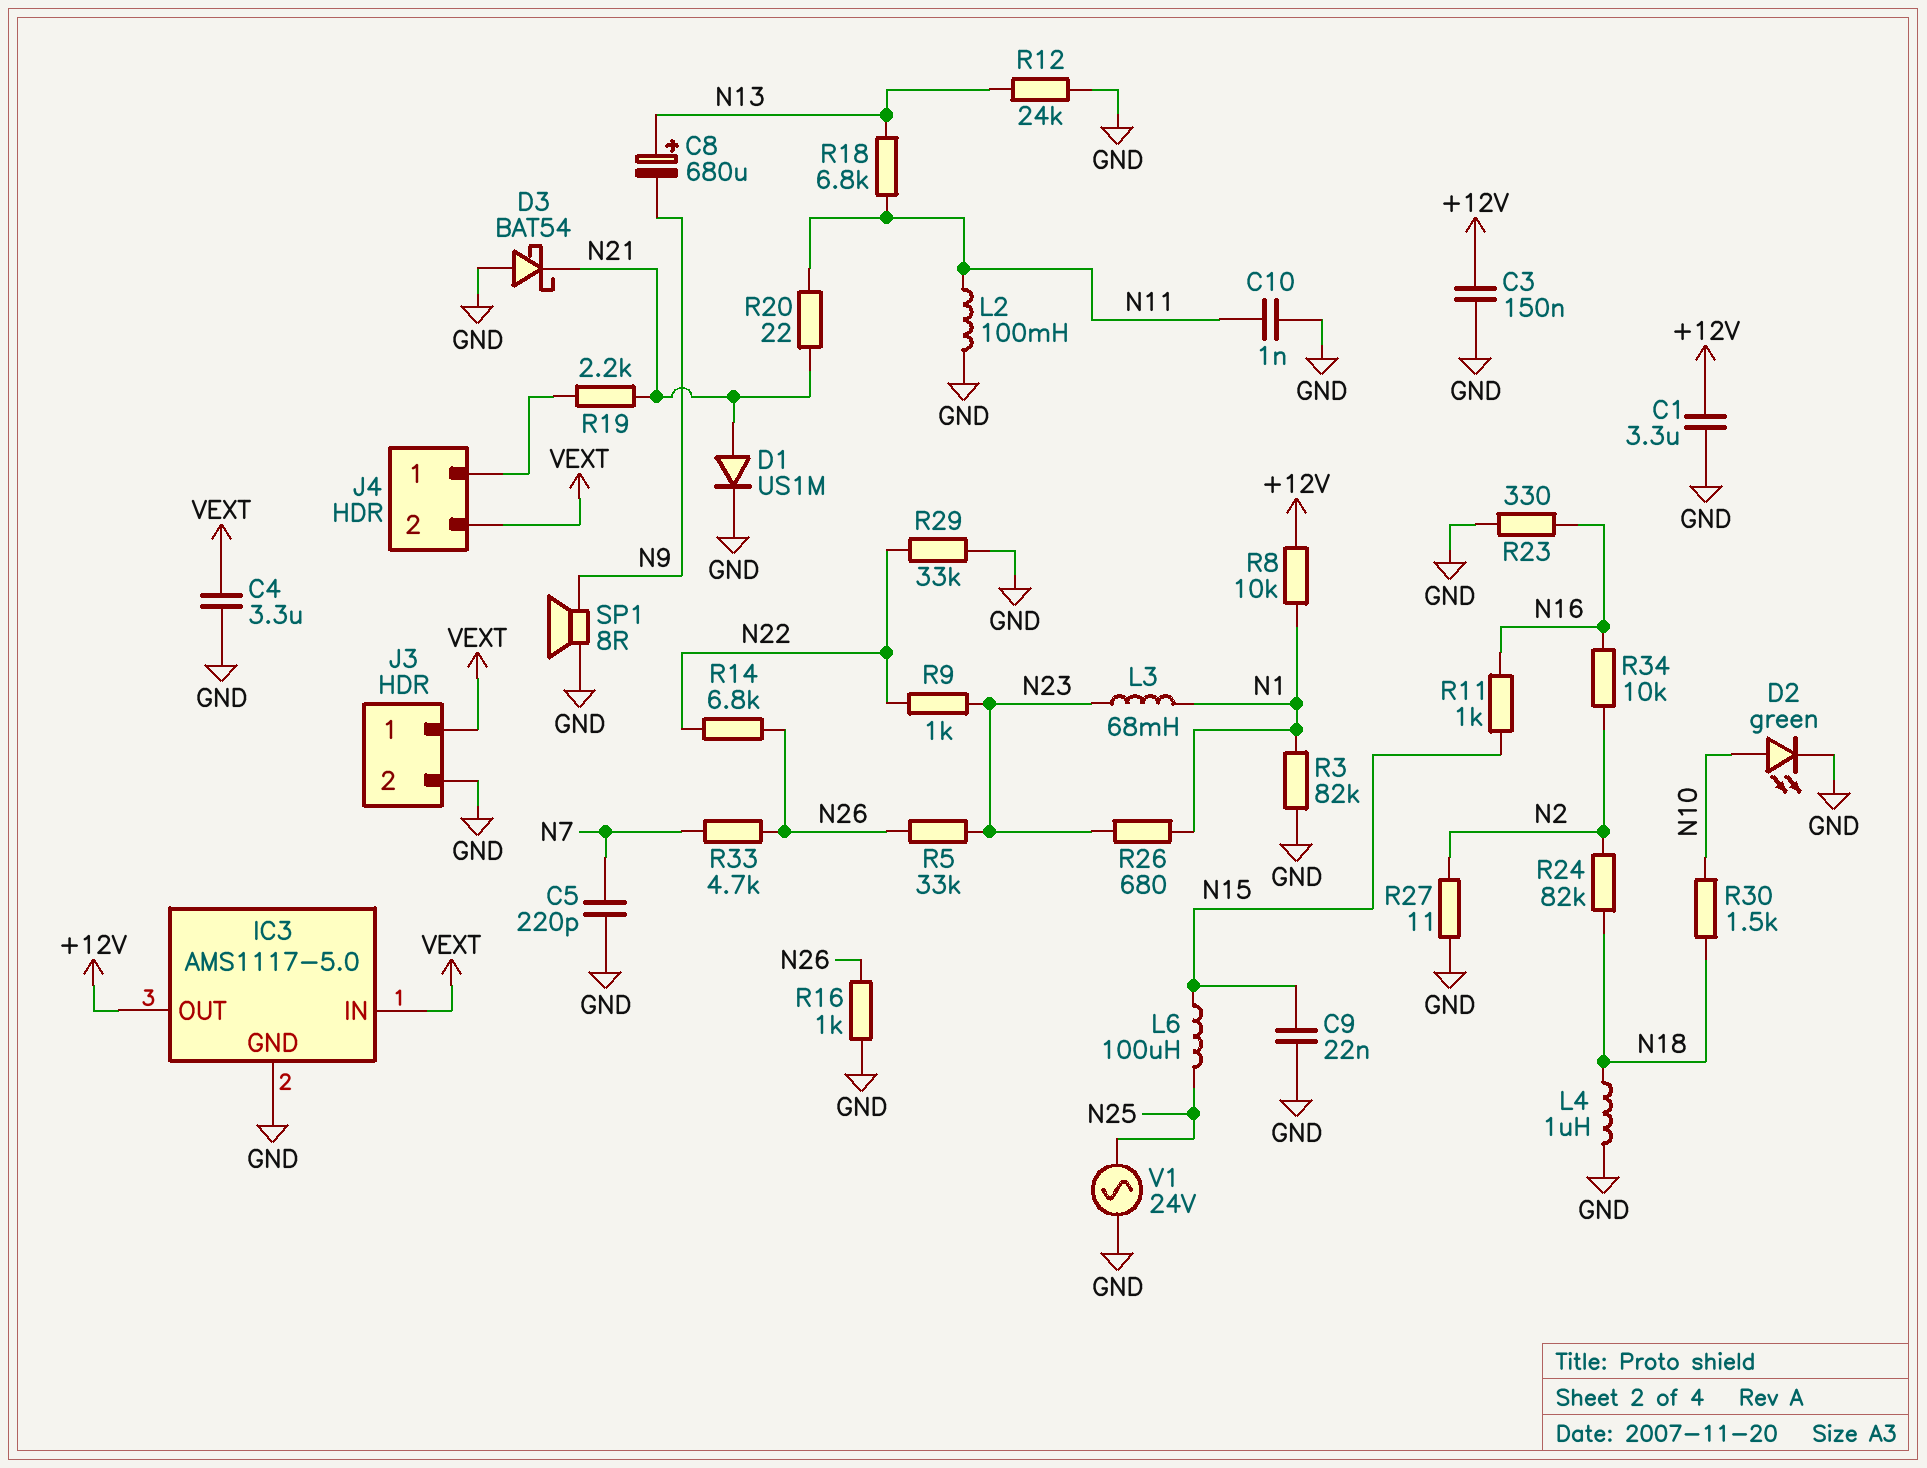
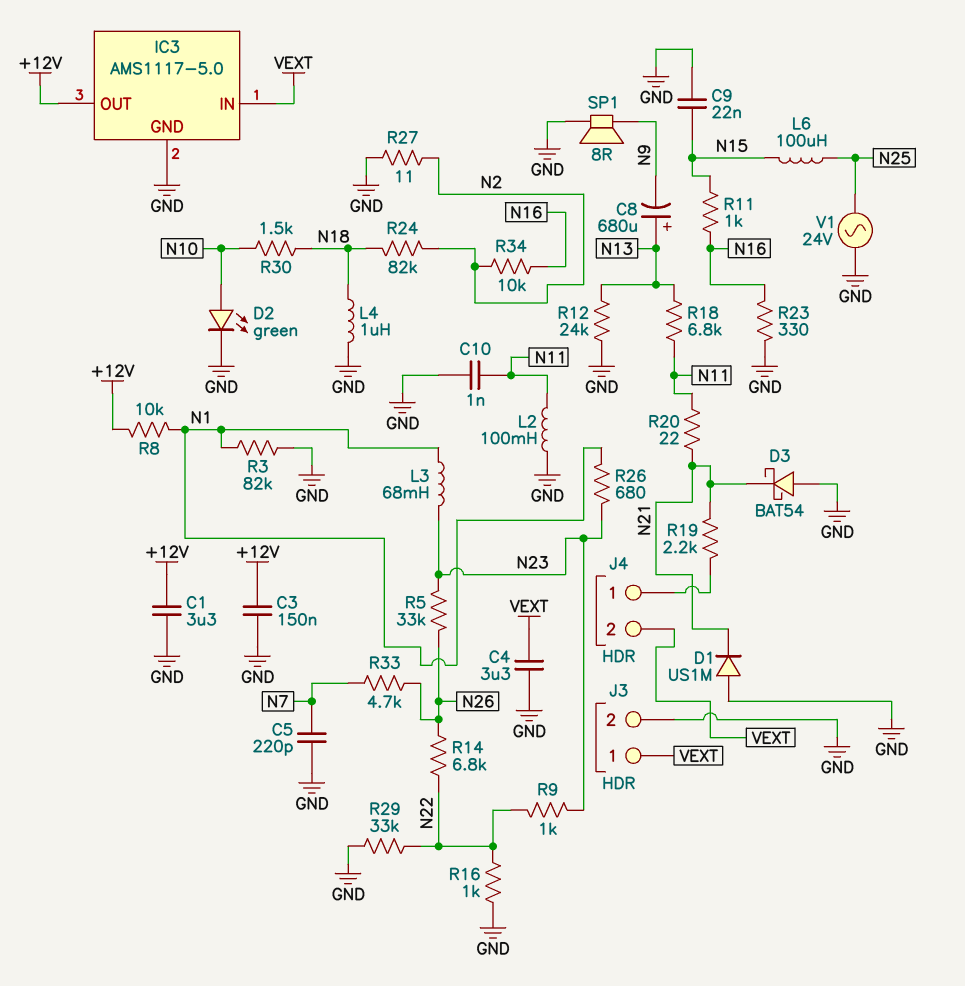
D1: diode US1M (A N21, K GND) -> diode US1M (A GND, K N21)
R16: 1k (GND, N26) -> 1k (GND, N22)

